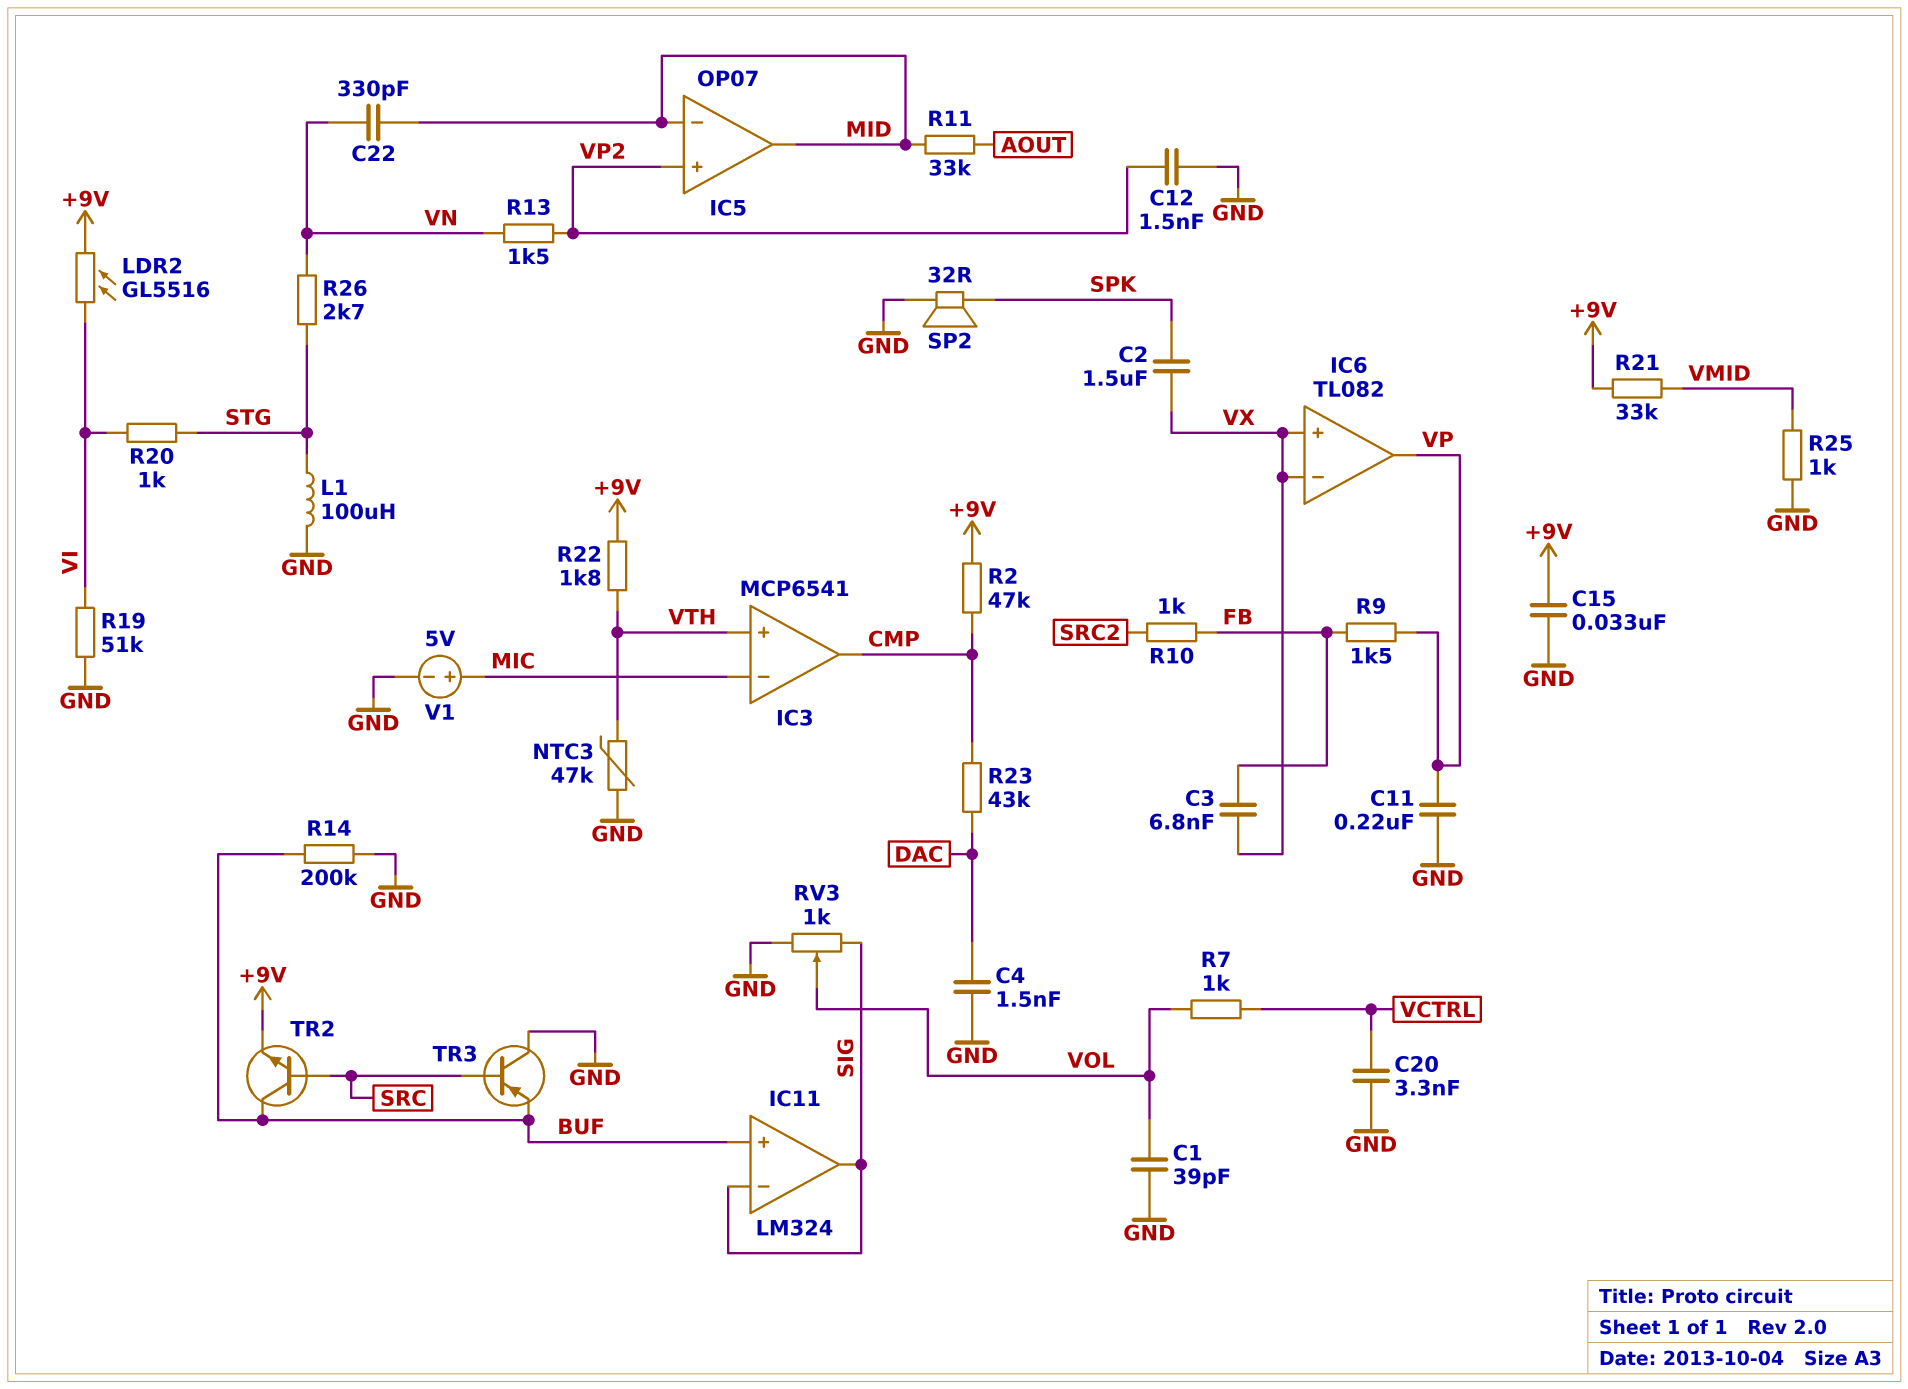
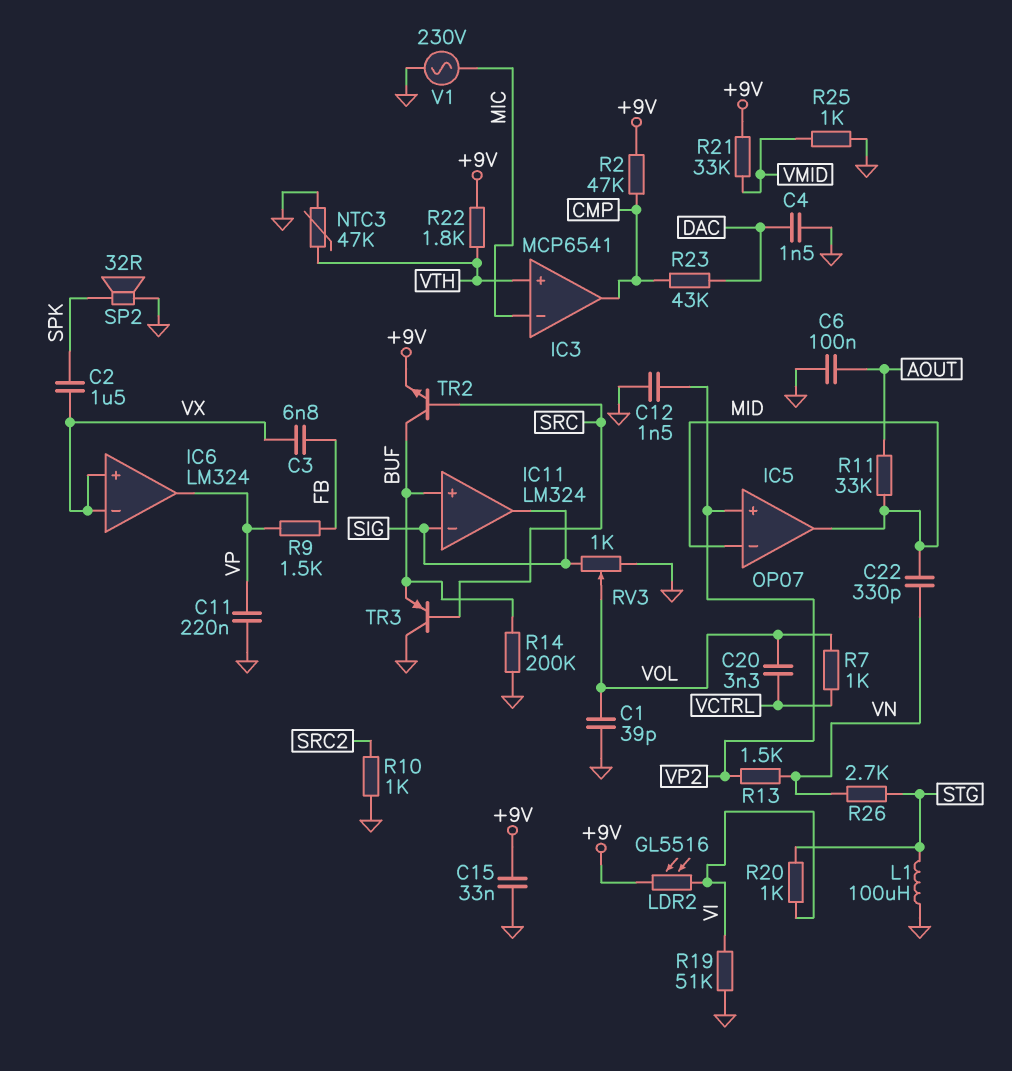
C6: none -> 100nF (AOUT, GND)
C20: 3.3nF (GND, VCTRL) -> 3.3nF (VCTRL, VOL)
IC6: TL082 -> LM324
R10: 1k (FB, SRC2) -> 1k (GND, SRC2)
V1: 5V (plus MIC, minus GND) -> AC 230V (GND, MIC)

